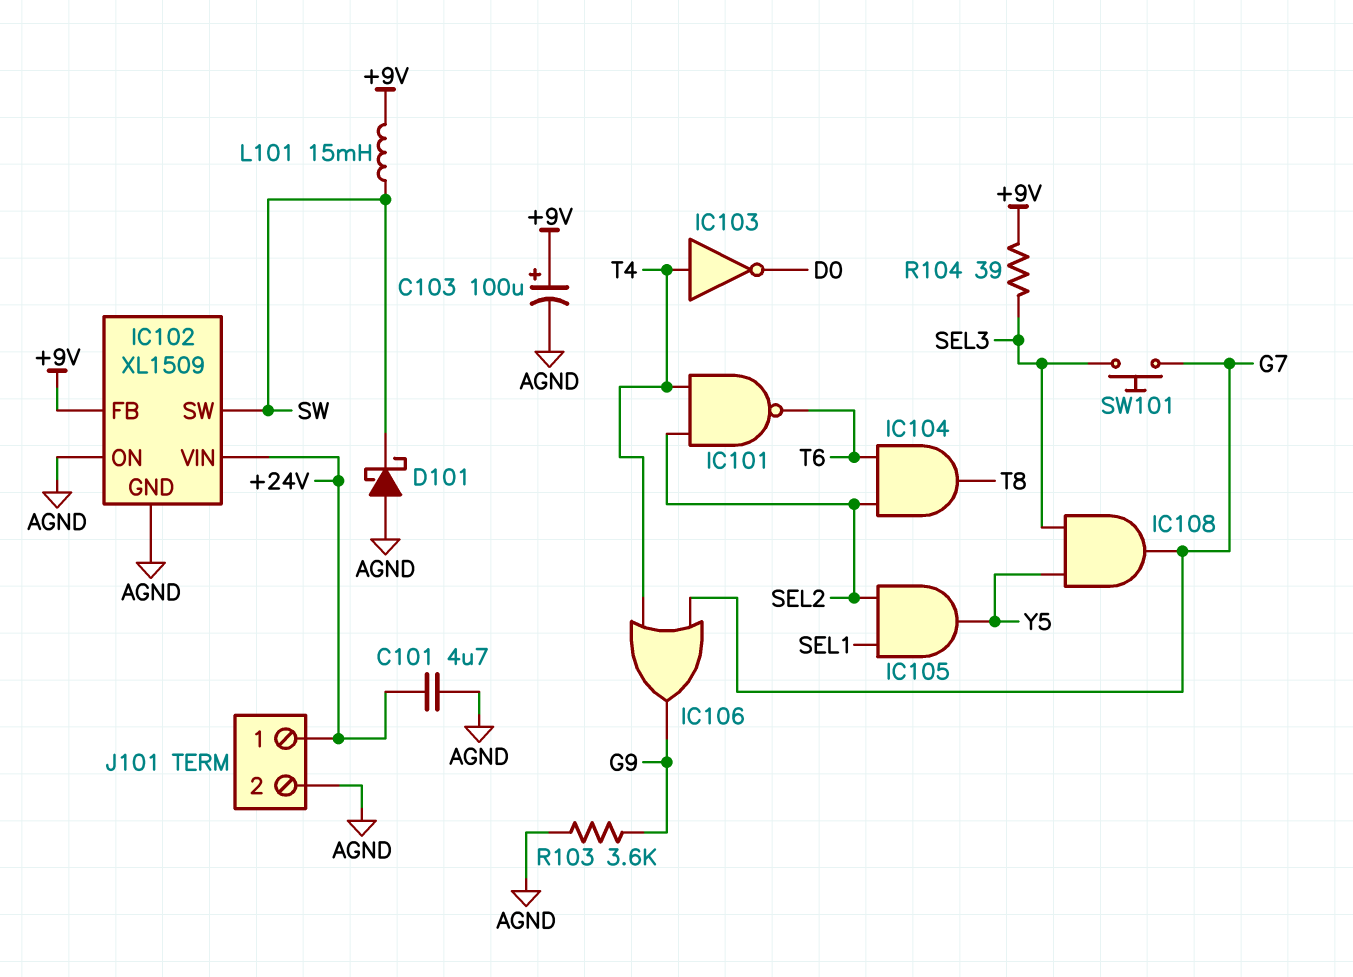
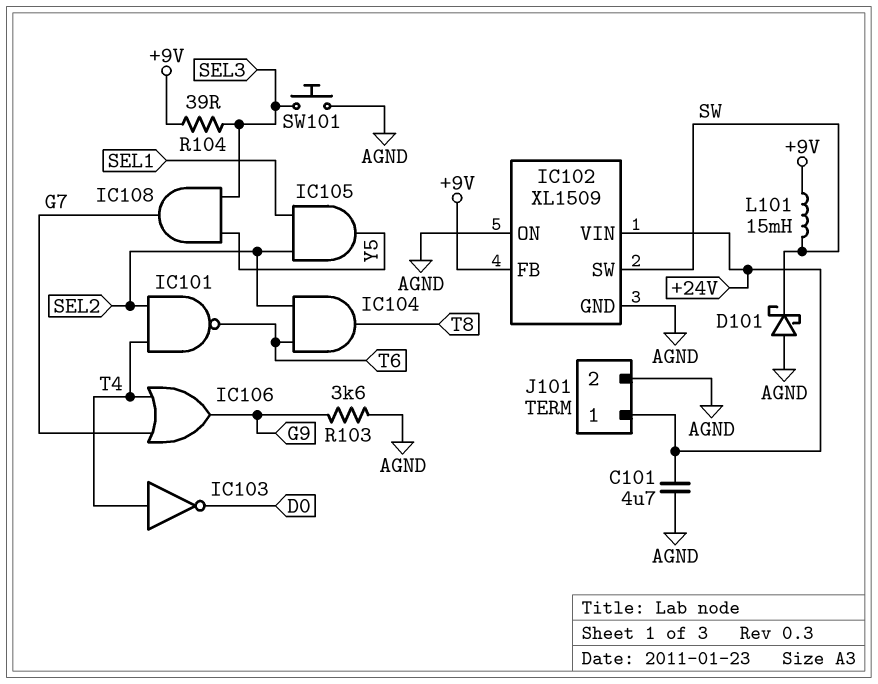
C103: 100uF (plus +9V, minus AGND) -> none
SW101: button (G7, SEL3) -> button (AGND, SEL3)

